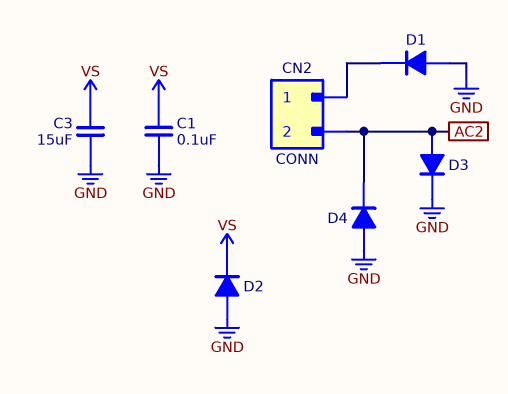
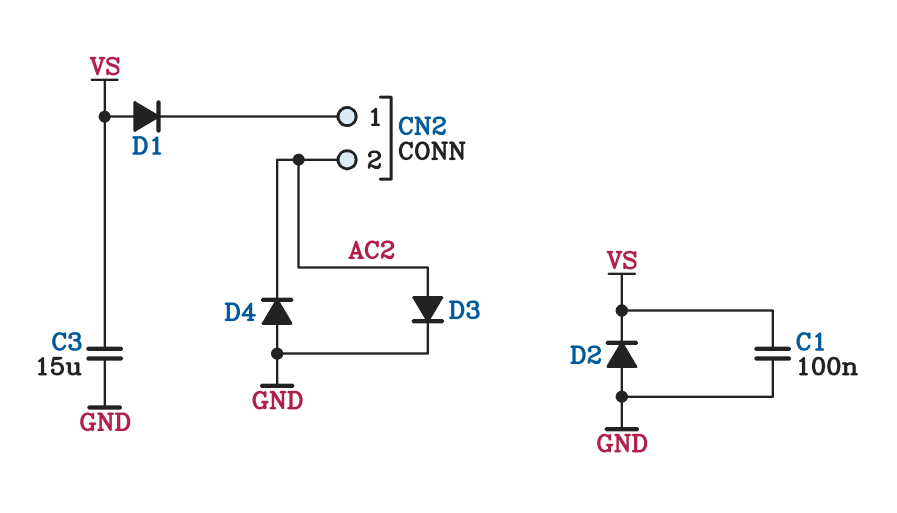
D1: diode (A GND, K CN2/1) -> diode (A VS, K CN2/1)

